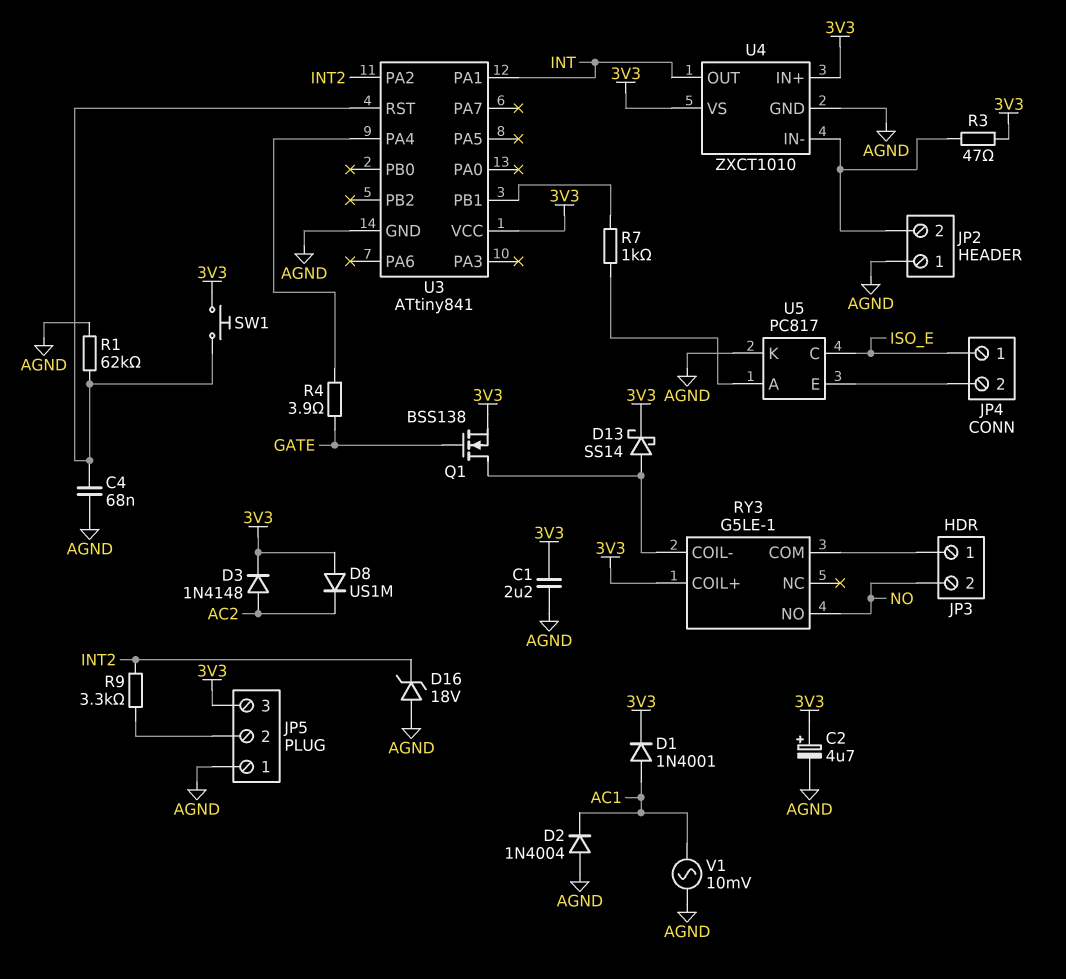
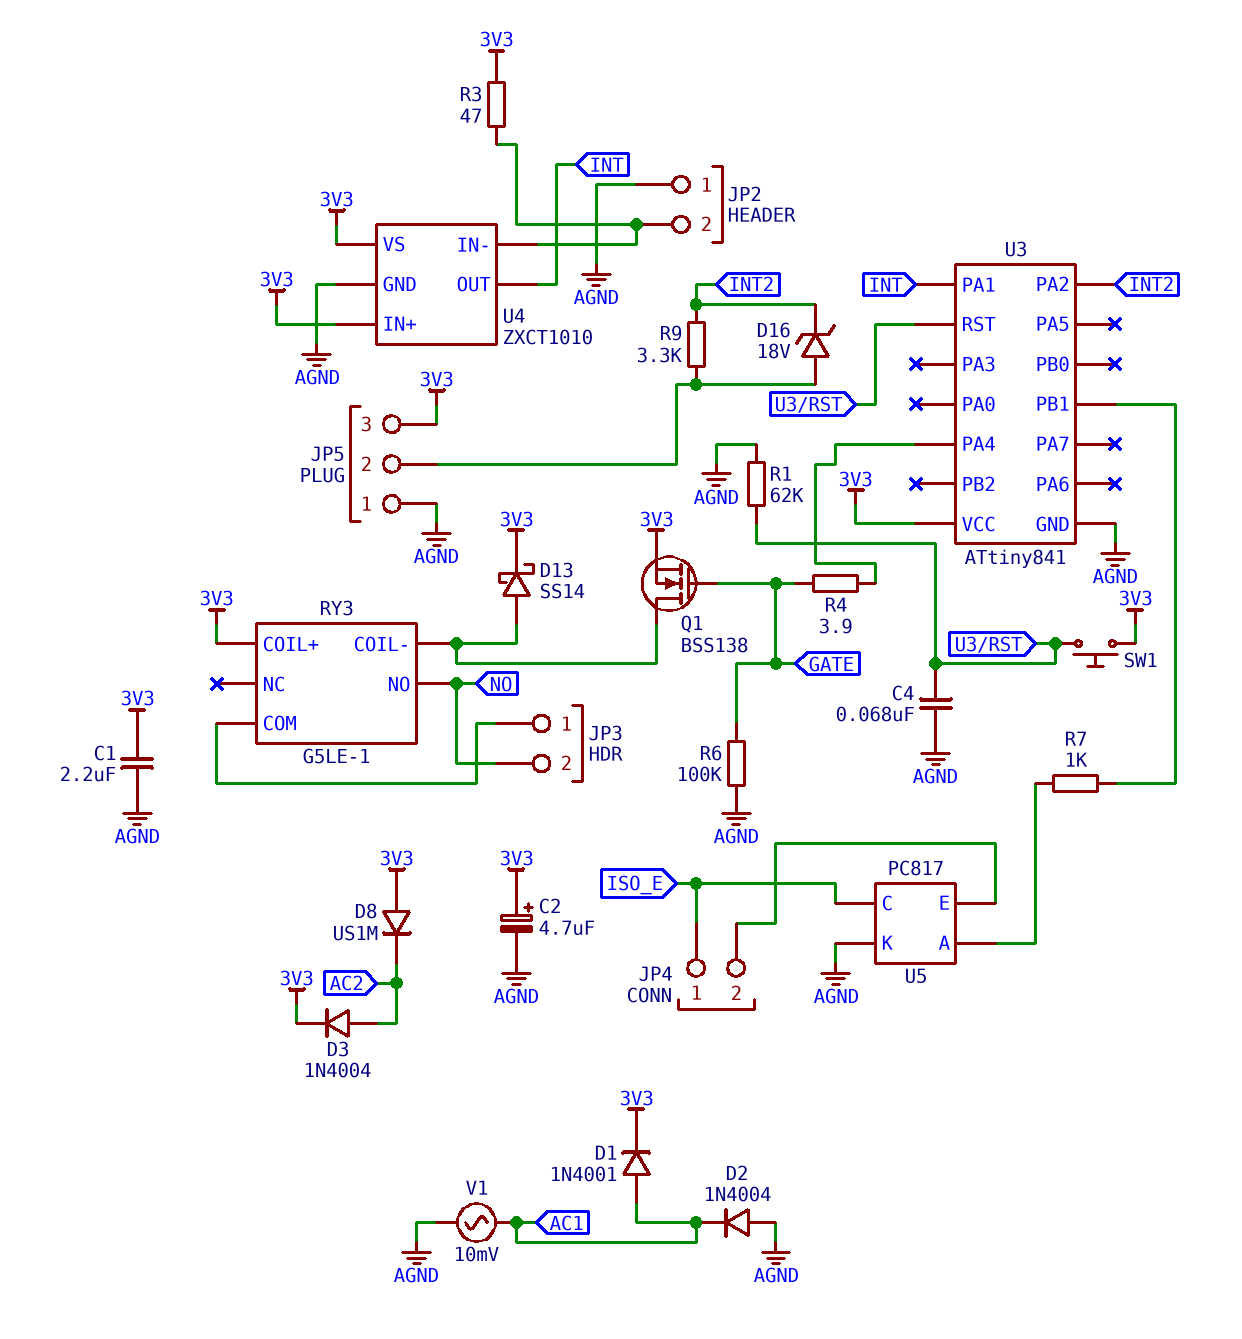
D3: diode 1N4148 (A AC2, K 3V3) -> diode 1N4004 (A AC2, K 3V3)
D16: zener 18V (A AGND, K INT2) -> zener 18V (A JP5/2, K INT2)
R6: none -> 100k (AGND, GATE)

